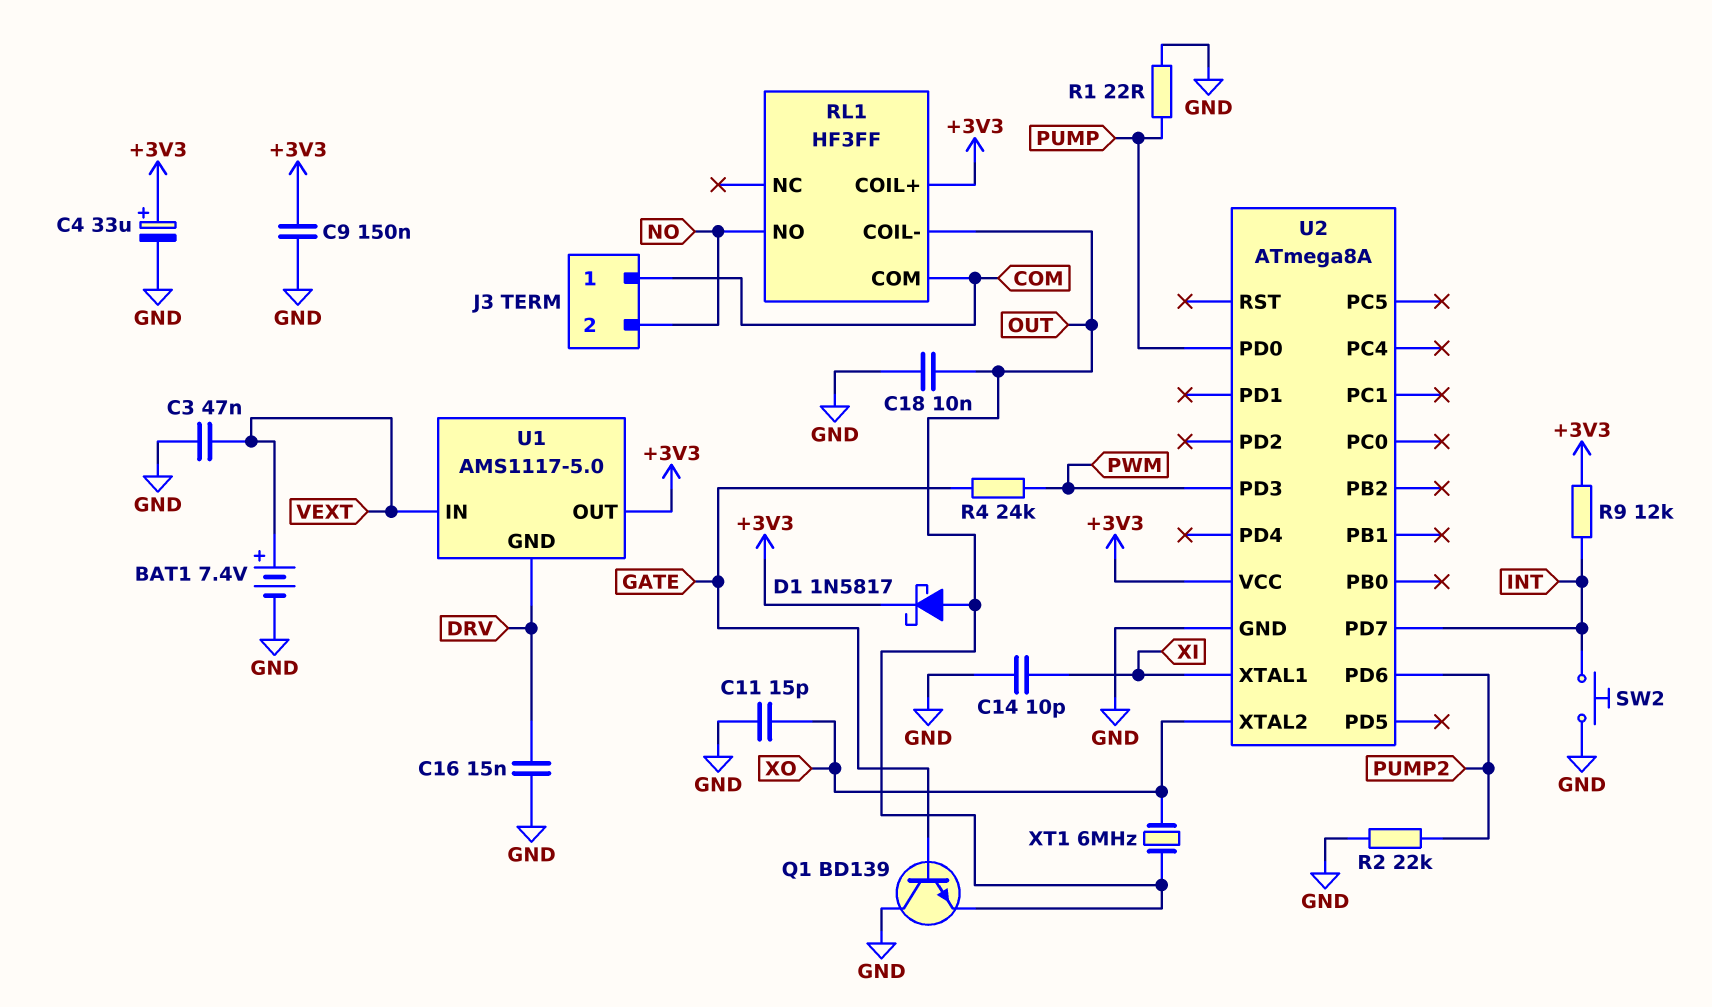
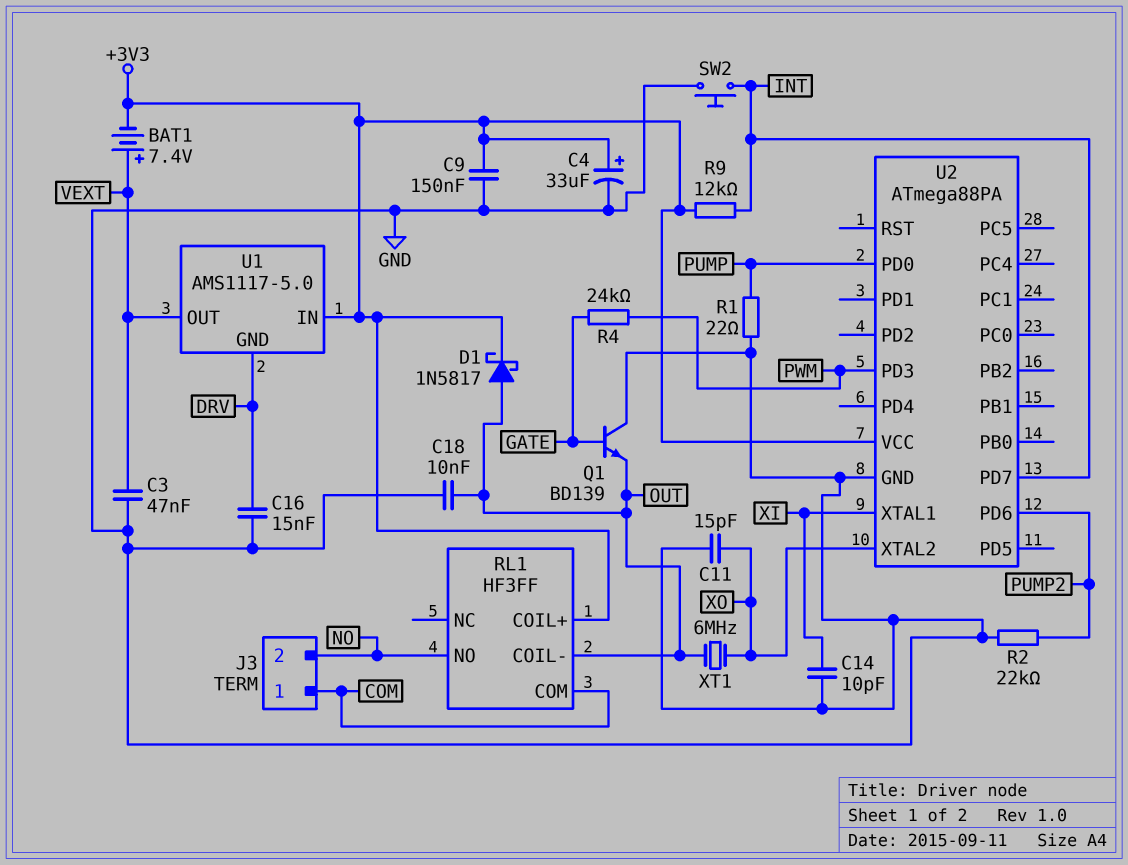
BAT1: 7.4V (plus VEXT, minus GND) -> 7.4V (plus VEXT, minus +3V3)
U1 pin IN: VEXT -> +3V3
U1 pin OUT: +3V3 -> VEXT
U2: ATmega8A -> ATmega88PA

